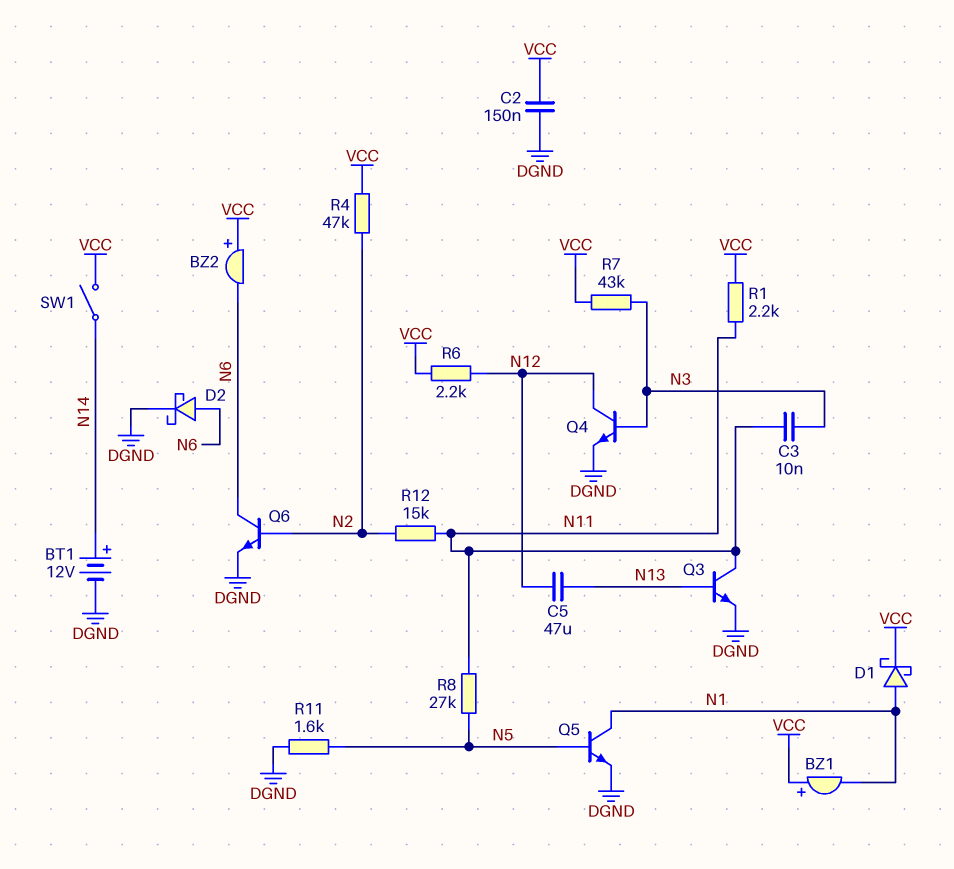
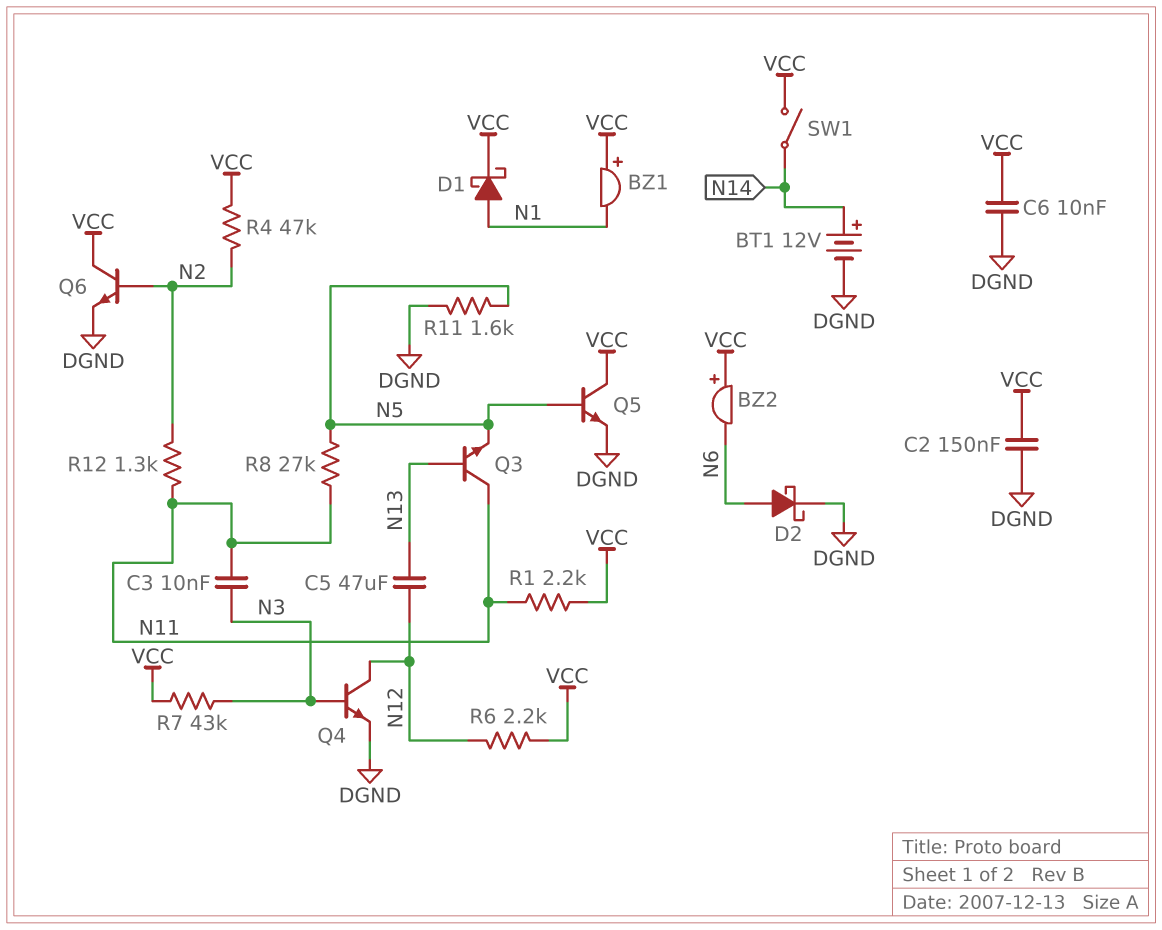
C6: none -> 10nF (DGND, VCC)
Q3: NPN (B N13, C N11, E DGND) -> NPN (B N13, C N11, E N5)
Q5: NPN (B N5, C N1, E DGND) -> NPN (B N5, C VCC, E DGND)
Q6: NPN (B N2, C N6, E DGND) -> NPN (B N2, C VCC, E DGND)
R12: 15k (N2, N11) -> 1.3k (N2, N11)

